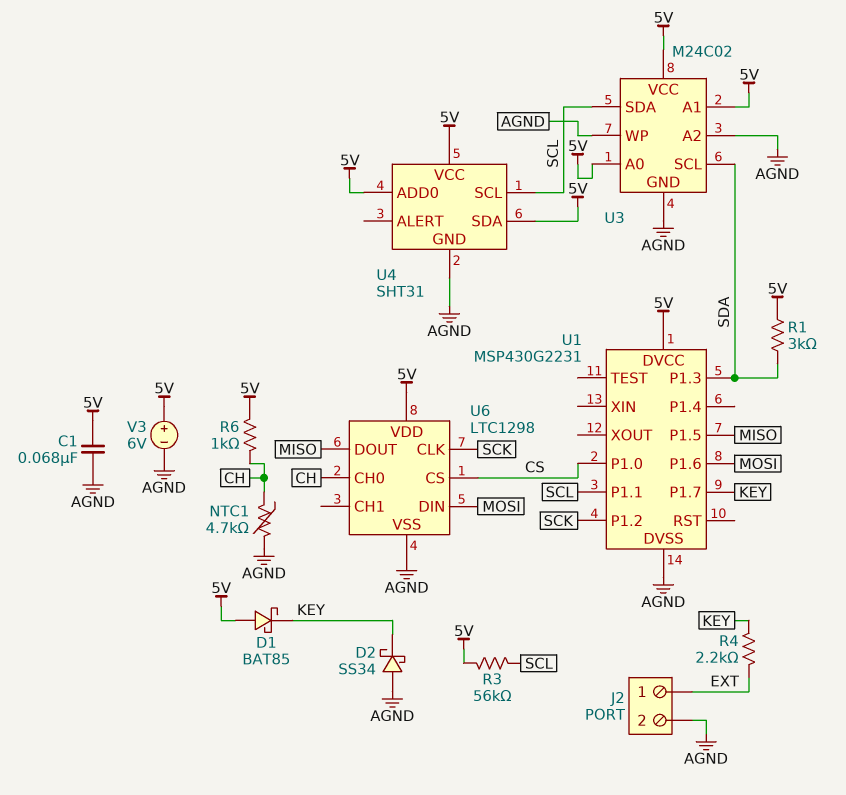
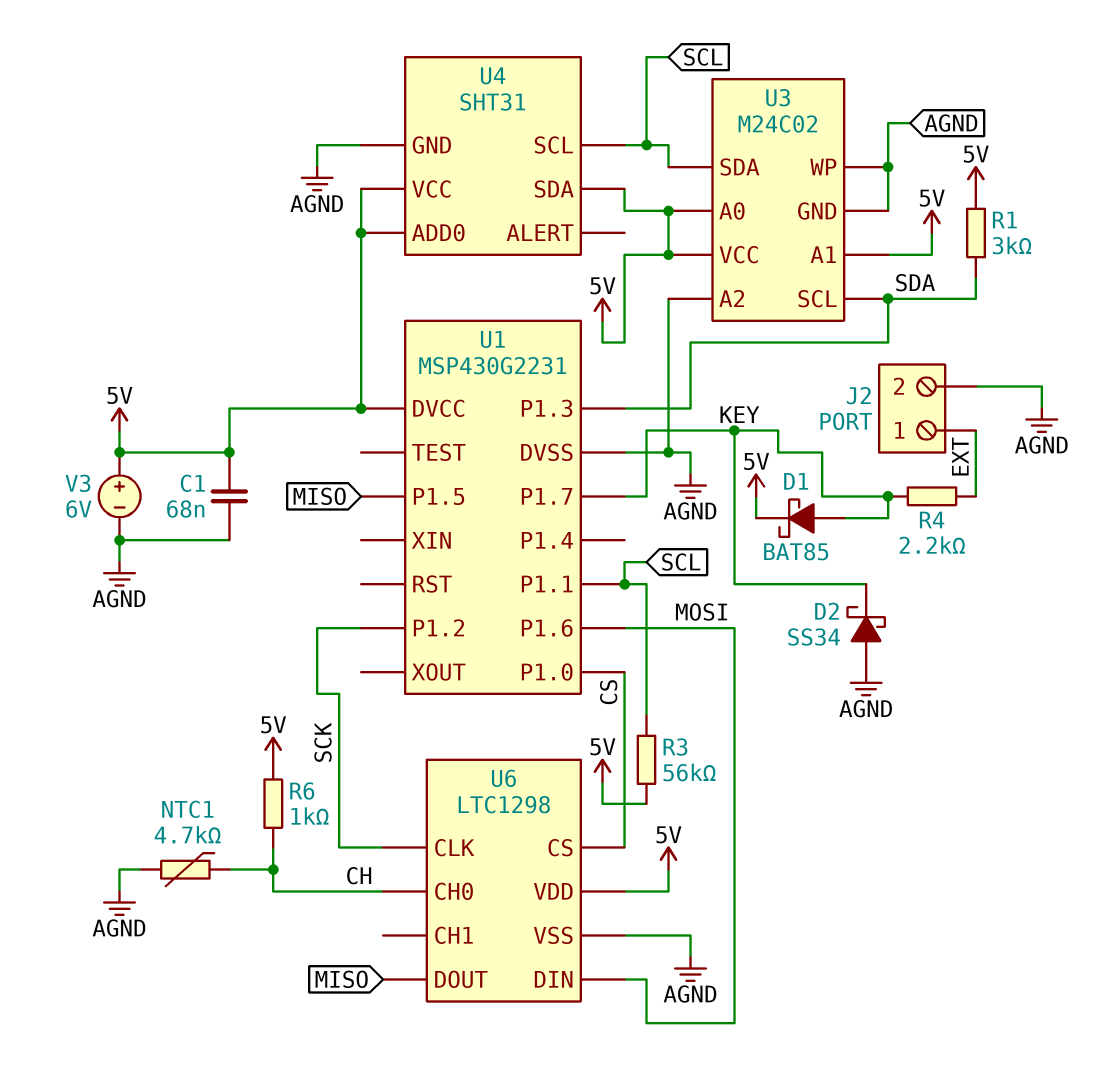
D1: schottky BAT85 (A 5V, K KEY) -> schottky BAT85 (A KEY, K 5V)

